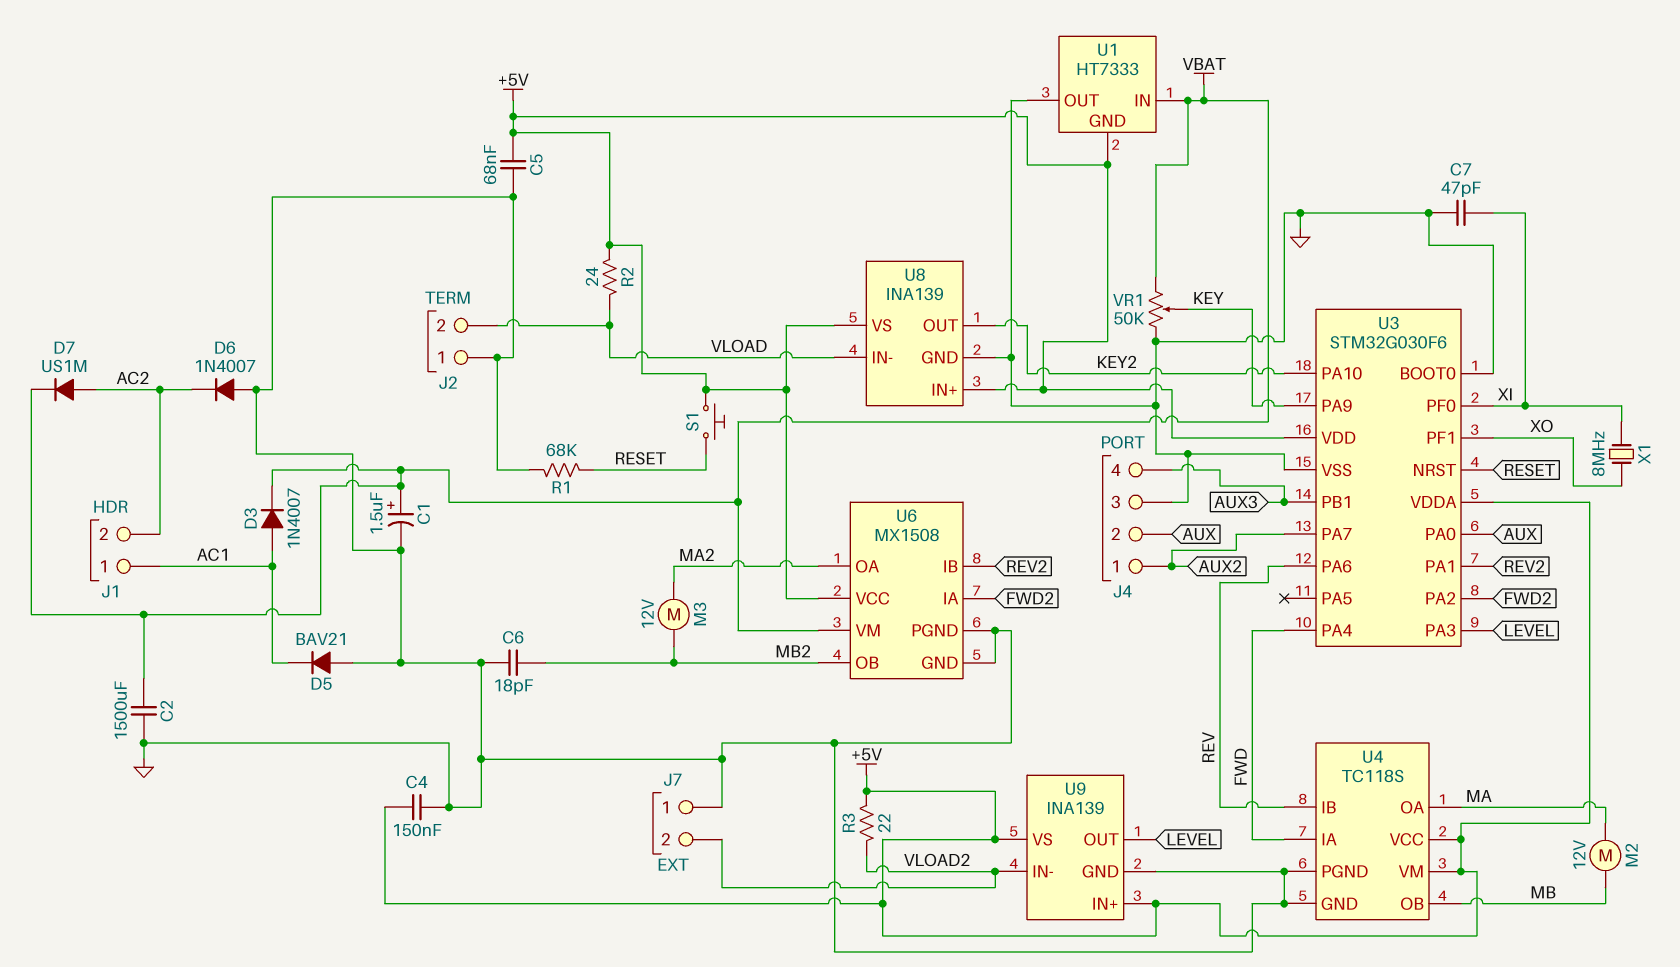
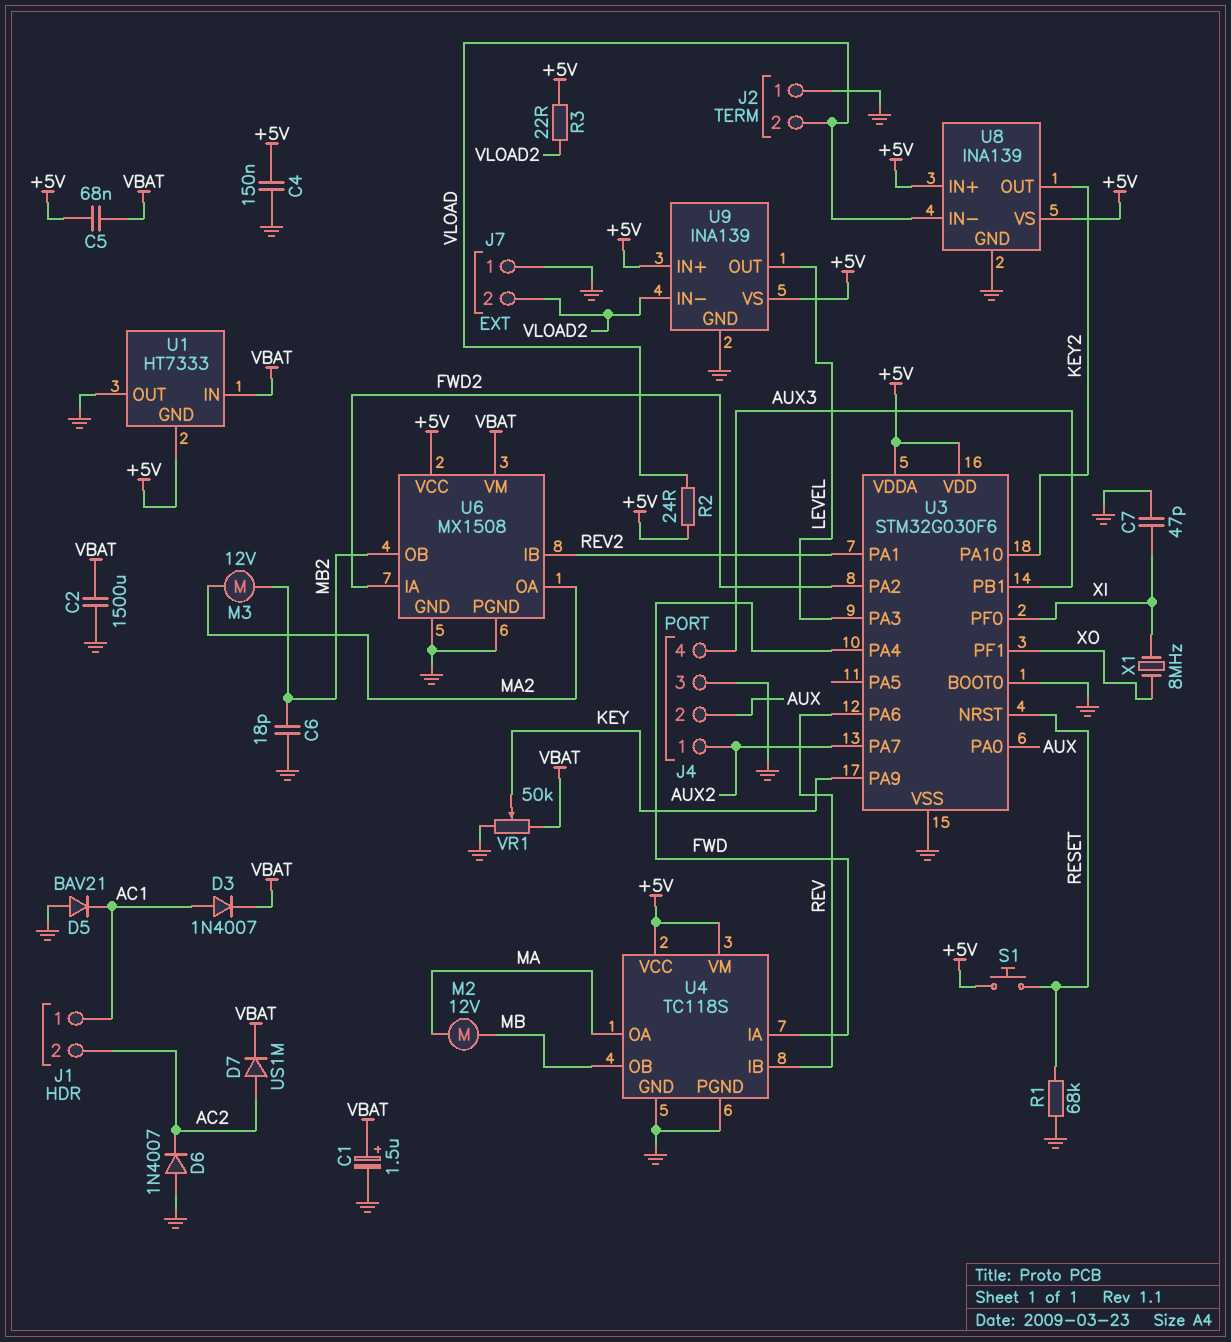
C5: 68nF (+5V, GND) -> 68nF (+5V, VBAT)

